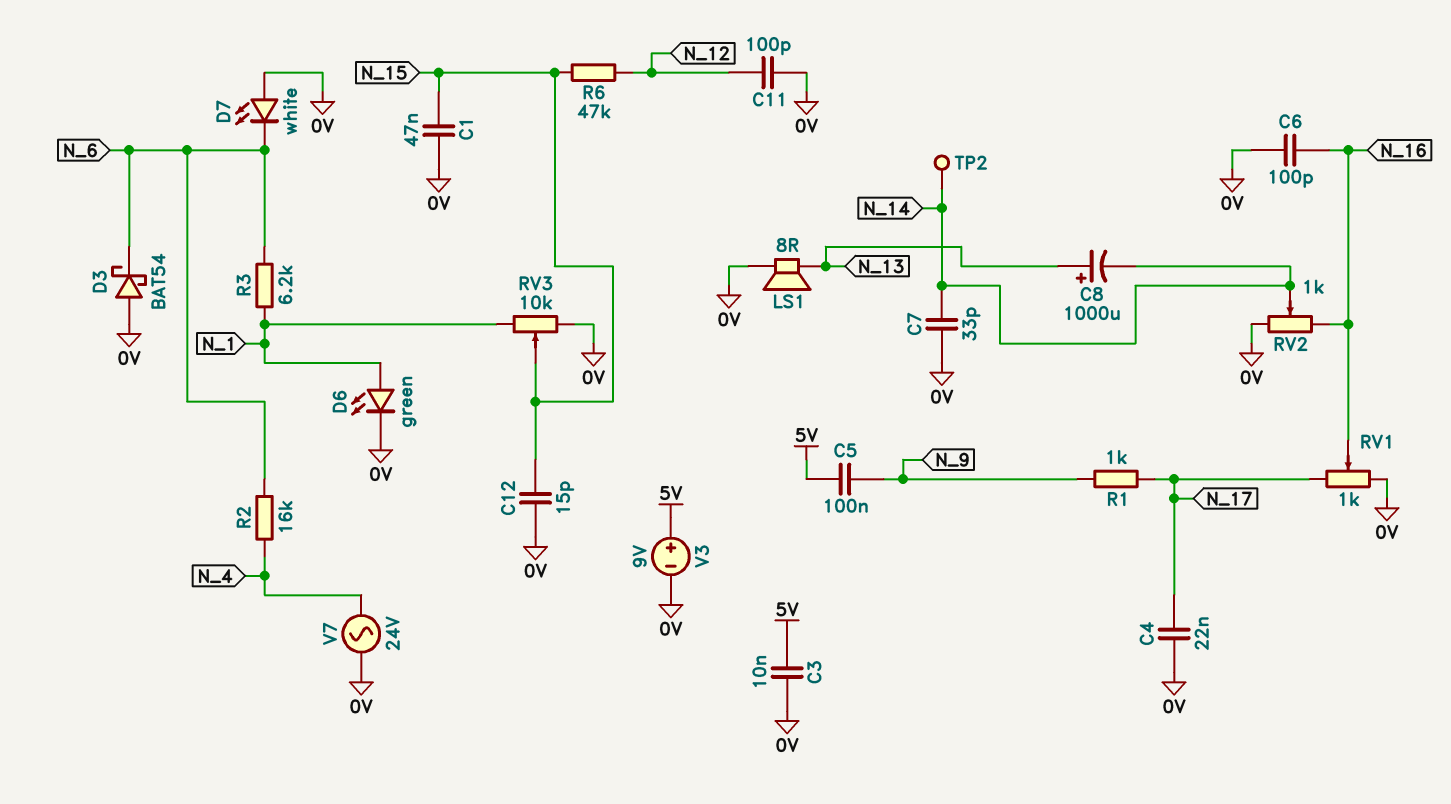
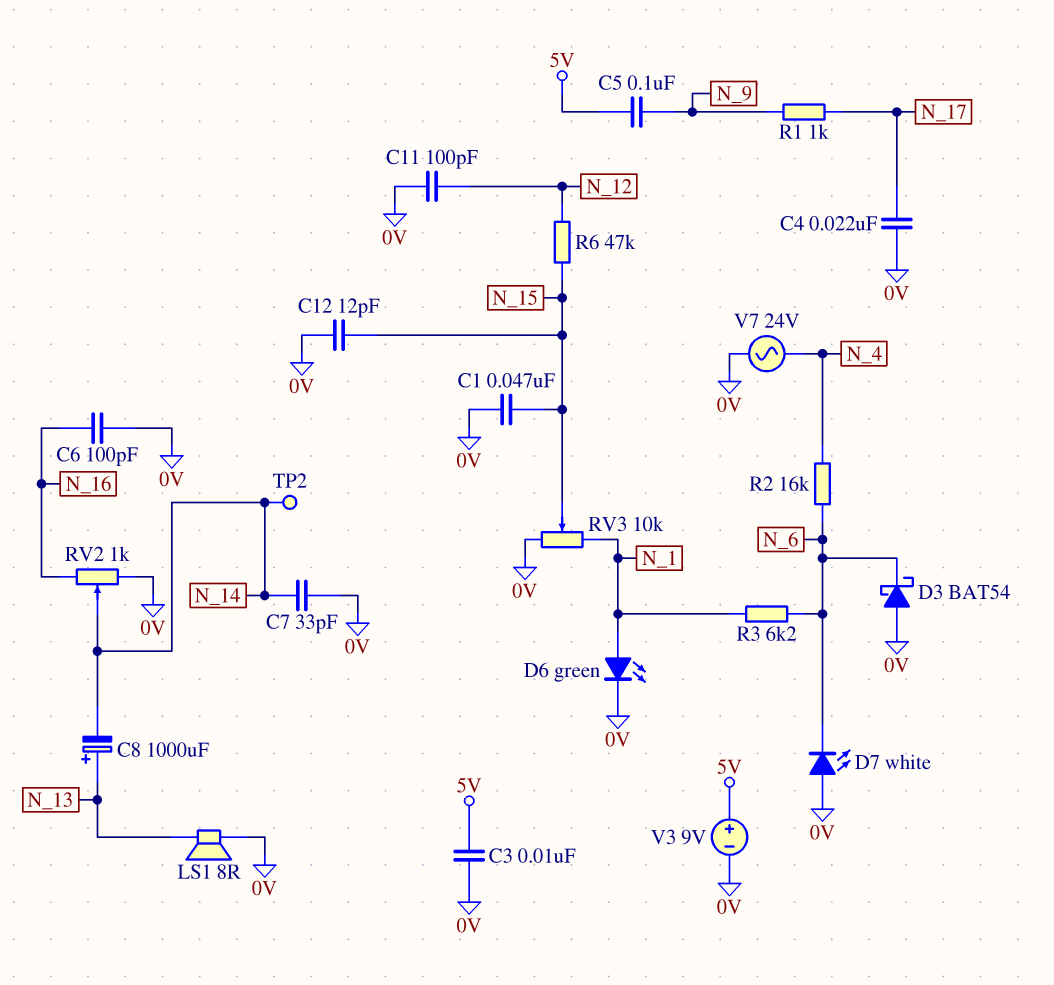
C12: 15pF (0V, N_15) -> 12pF (0V, N_15)
RV1: 1k (0V, N_17, wiper N_16) -> none

